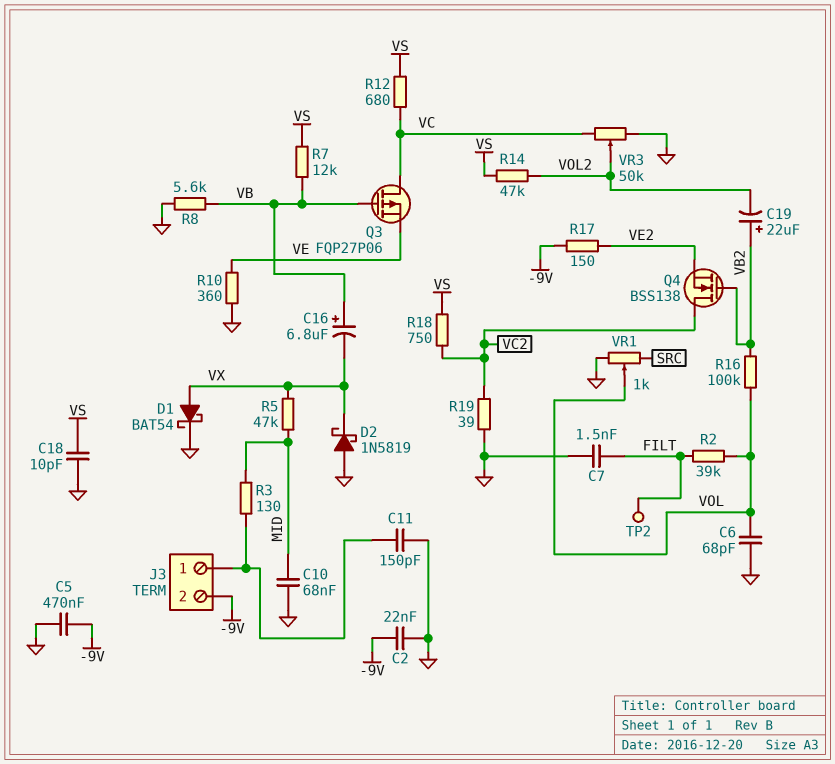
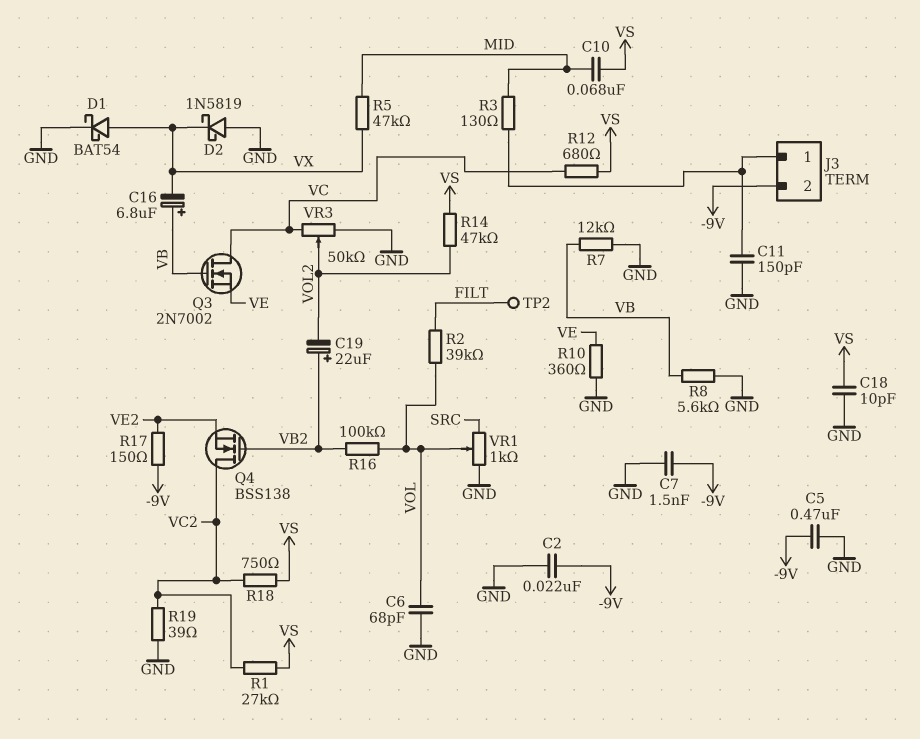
C7: 1.5nF (FILT, GND) -> 1.5nF (-9V, GND)
C10: 68nF (GND, MID) -> 68nF (MID, VS)
Q3: PMOS FQP27P06 (G VB, D VC, S VE) -> NMOS 2N7002 (G VB, D VC, S VE)
R1: none -> 27k (VC2, VS)
R7: 12k (VB, VS) -> 12k (GND, VB)

